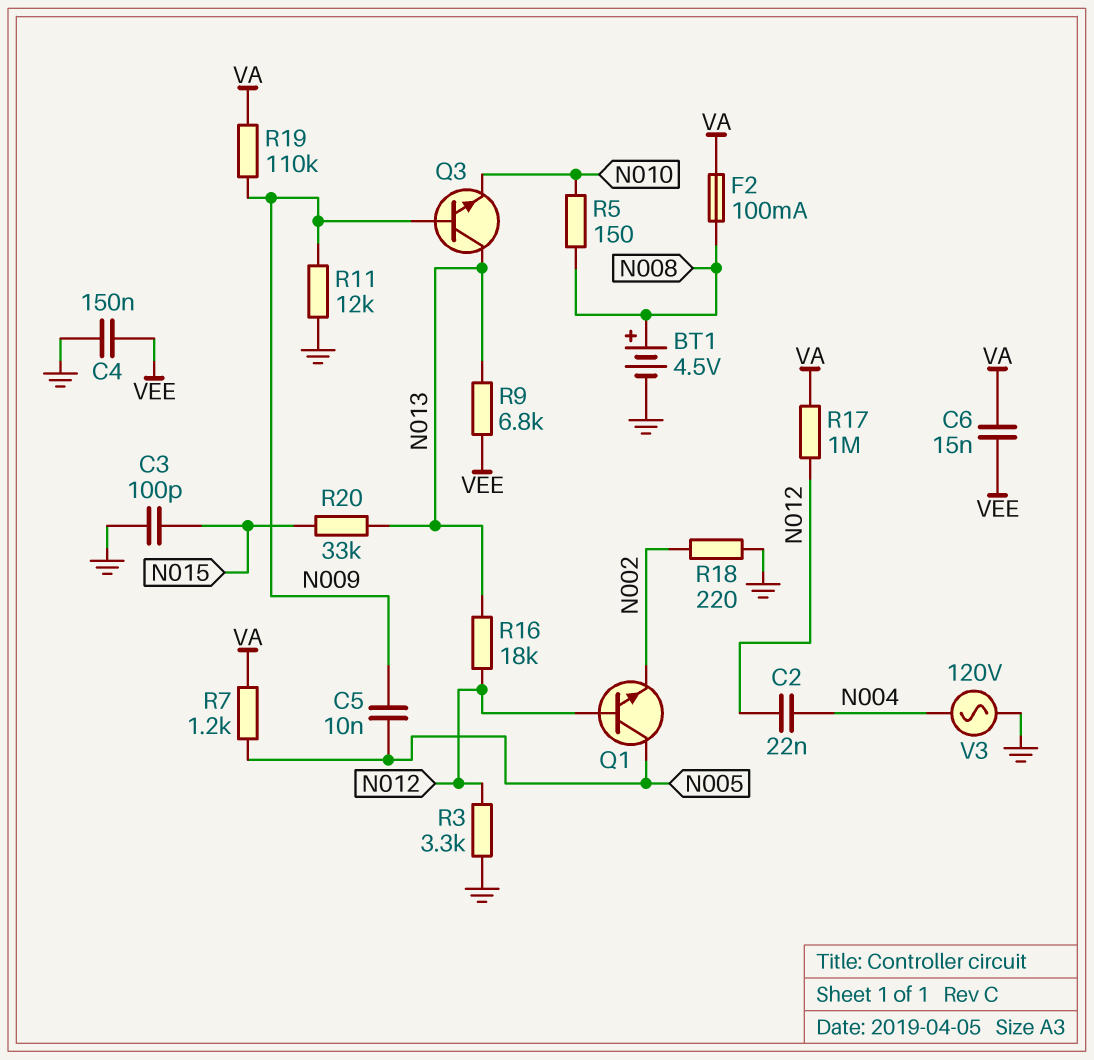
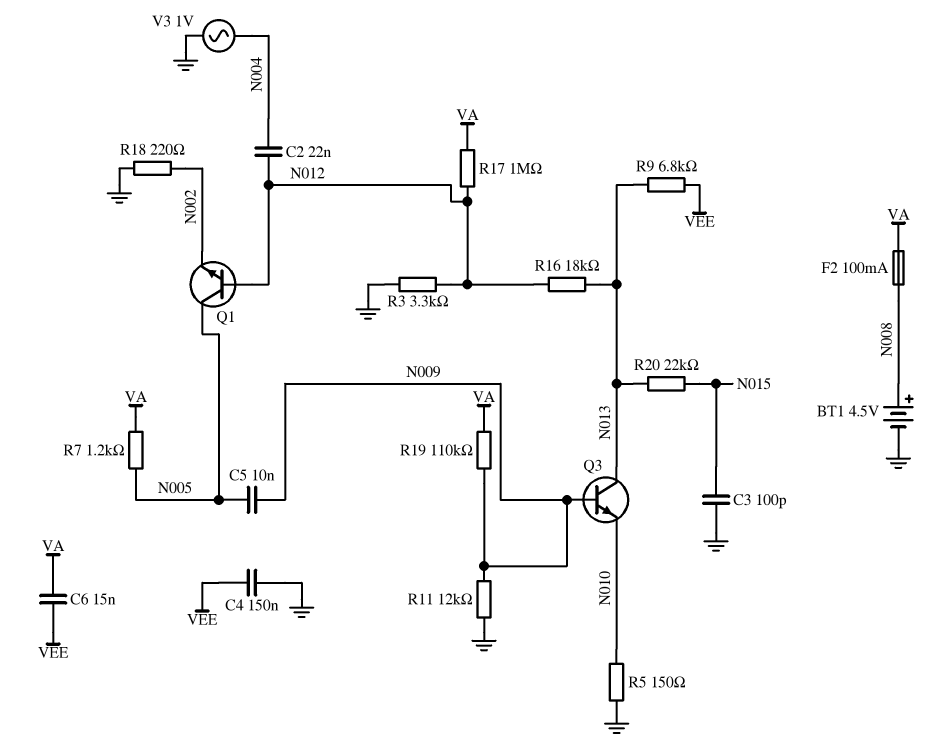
R5: 150 (N008, N010) -> 150 (GND, N010)
R20: 33k (N013, N015) -> 22k (N013, N015)
V3: AC 120V (GND, N004) -> AC 1V (GND, N004)

